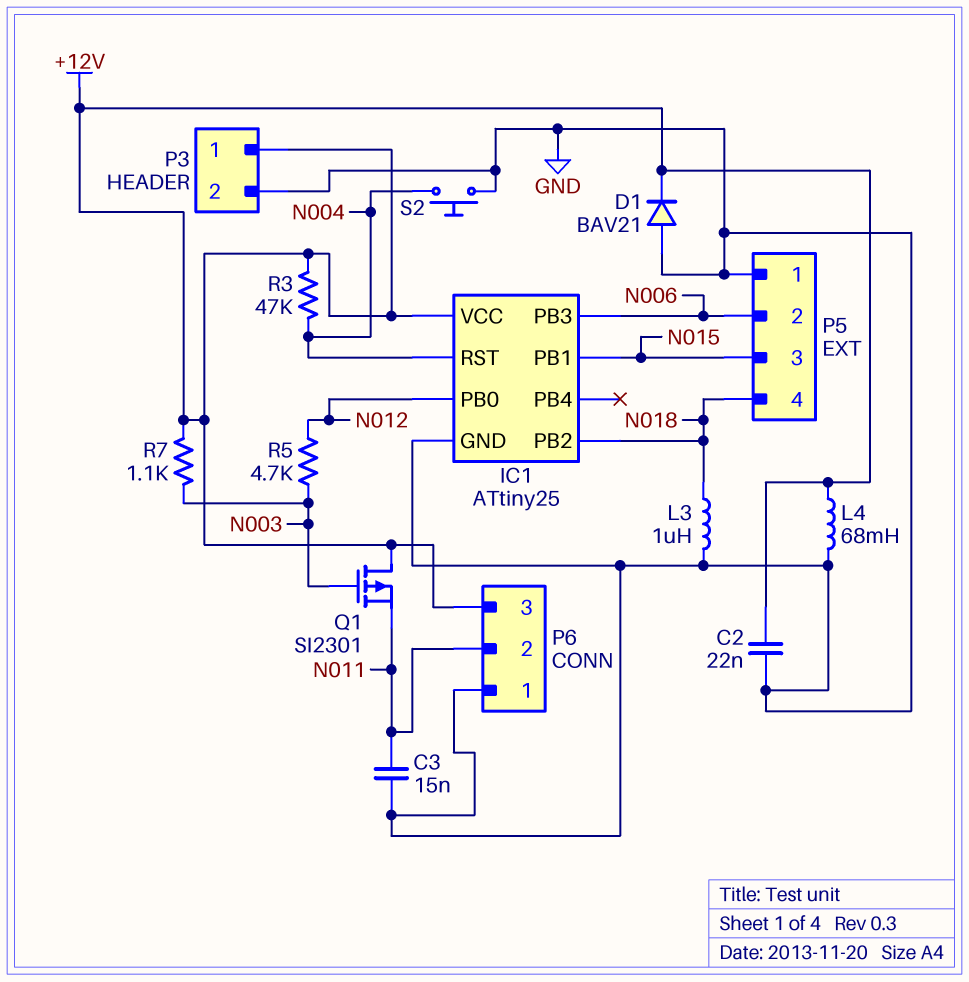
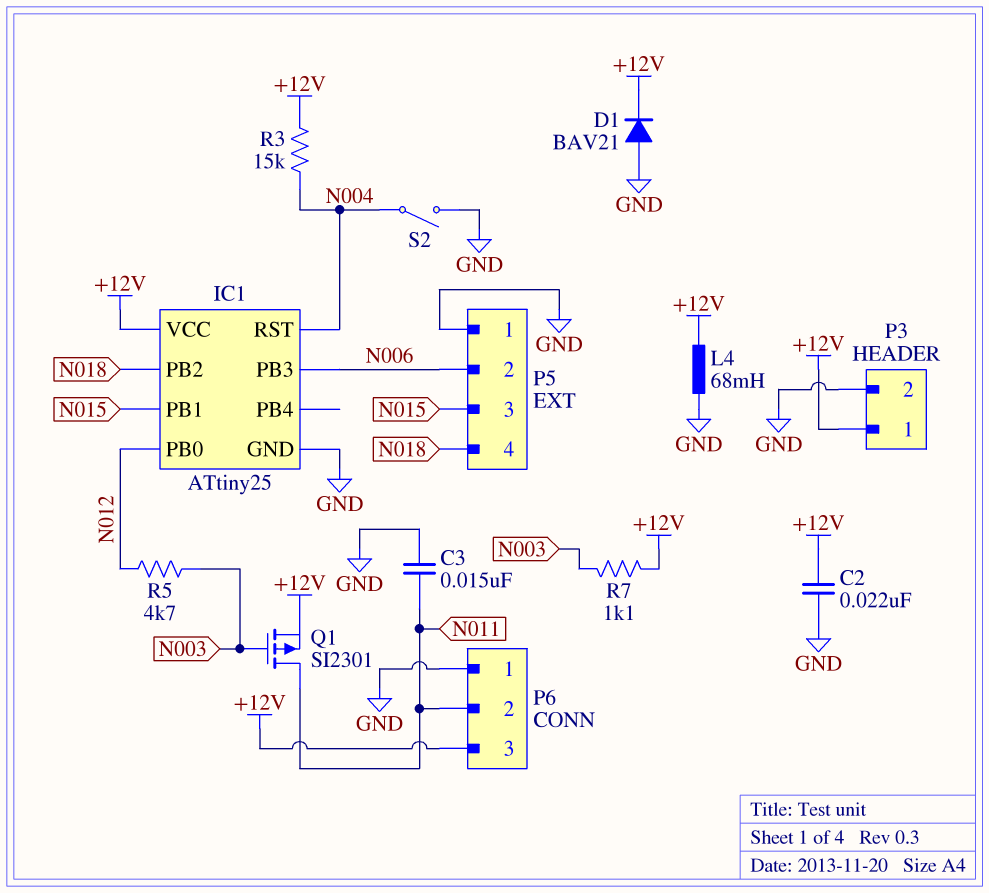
L3: 1uH (GND, N018) -> none
Q1: PMOS SI2301 (G N003, D +12V, S N011) -> PMOS SI2301 (G N003, D N011, S +12V)
R3: 47k (+12V, N004) -> 15k (+12V, N004)
S2: button (GND, N004) -> switch (GND, N004)

